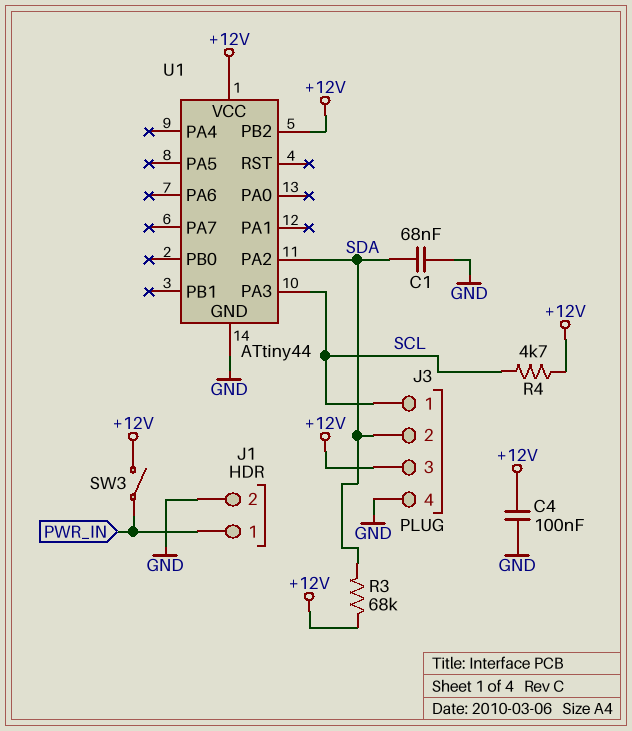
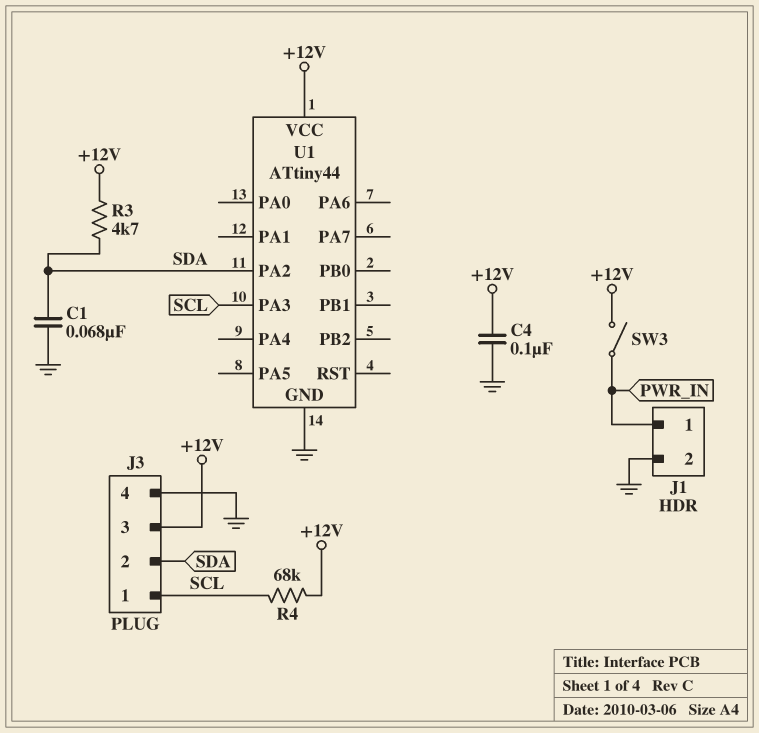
R3: 68k (+12V, SDA) -> 4.7k (+12V, SDA)
R4: 4.7k (+12V, SCL) -> 68k (+12V, SCL)
U1 pin PB2: +12V -> none

